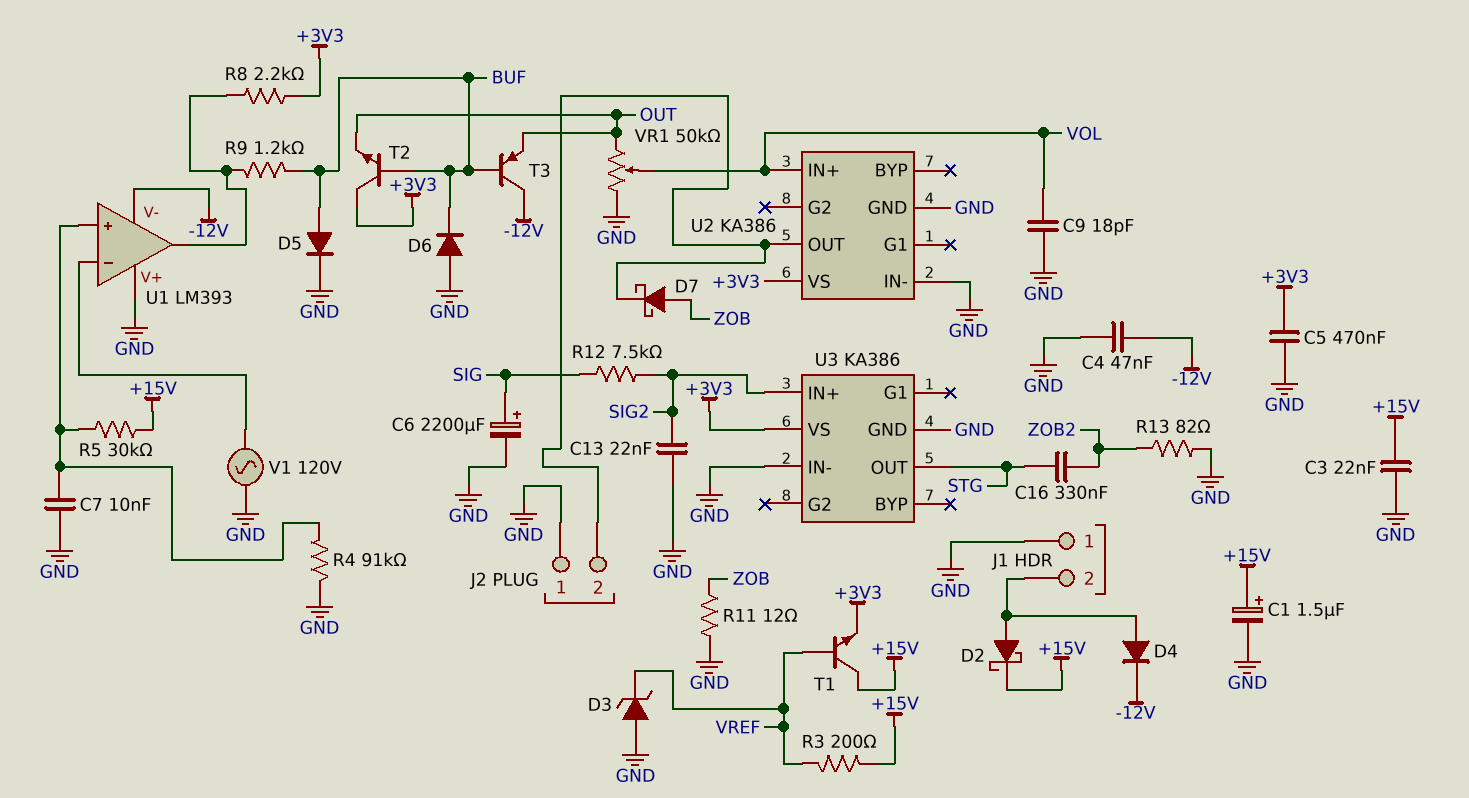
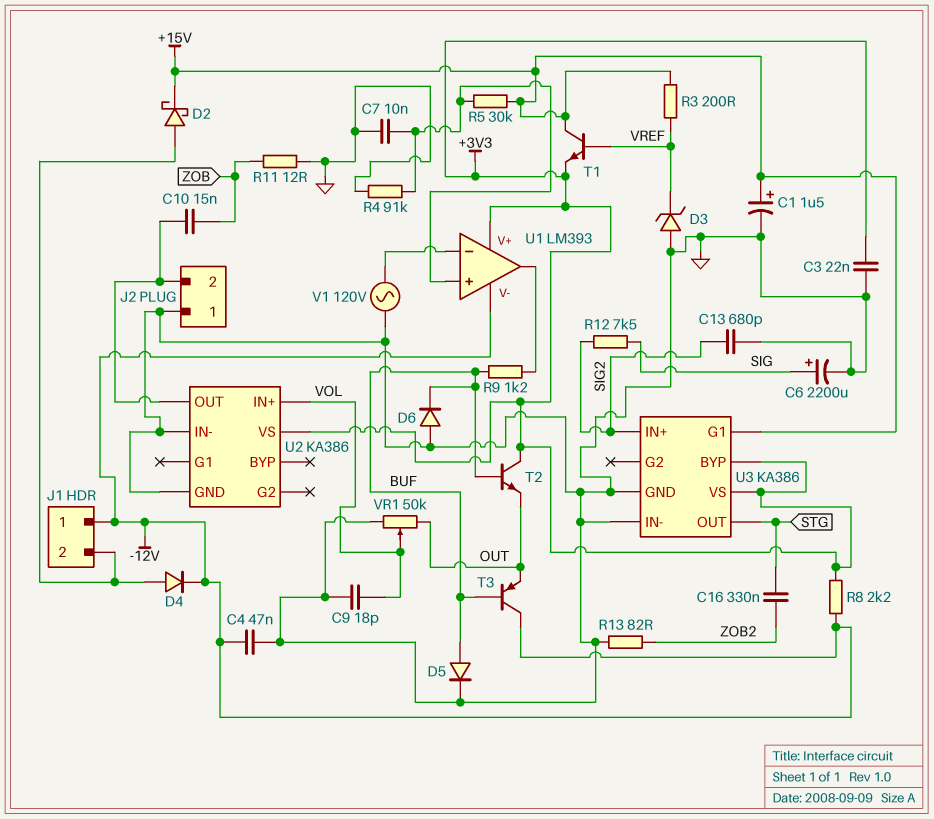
C3: 22nF (+15V, GND) -> 22nF (+3V3, GND)
C5: 470nF (+3V3, GND) -> none
C10: none -> 15nF (J2/2, ZOB)
C13: 22nF (GND, SIG2) -> 680pF (GND, SIG2)
D7: schottky (A ZOB, K J2/2) -> none
J1 pin 1: GND -> -12V
R8: 2.2k (+3V3, U1/out) -> 2.2k (+3V3, -12V)
U1 pin V+: GND -> +3V3
U3 pin BYP: none -> +3V3
U3 pin G1: none -> +15V

